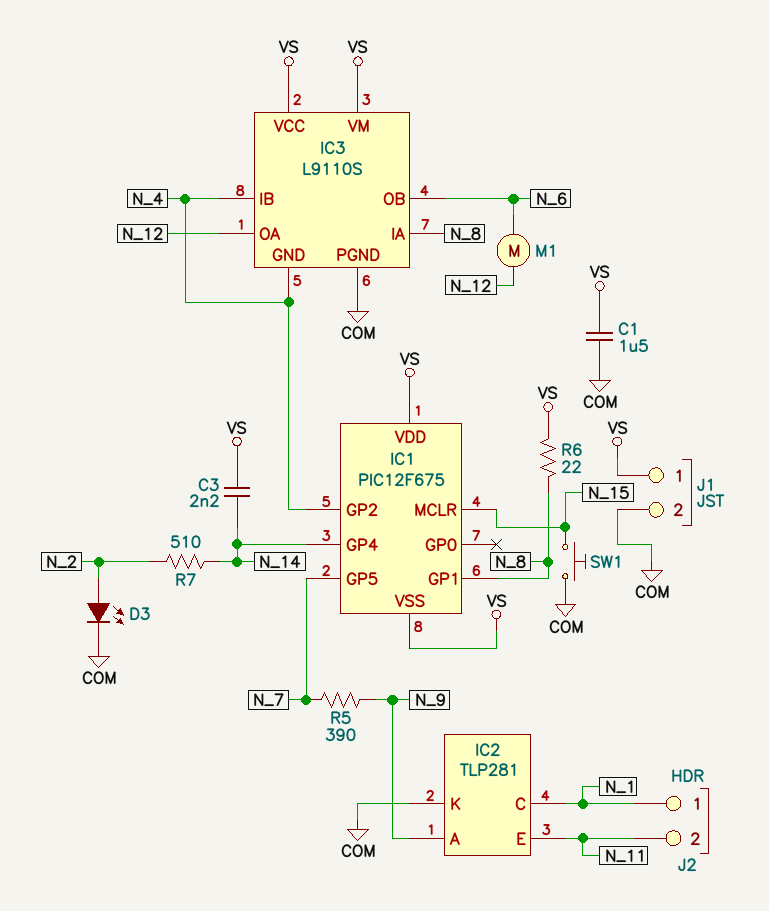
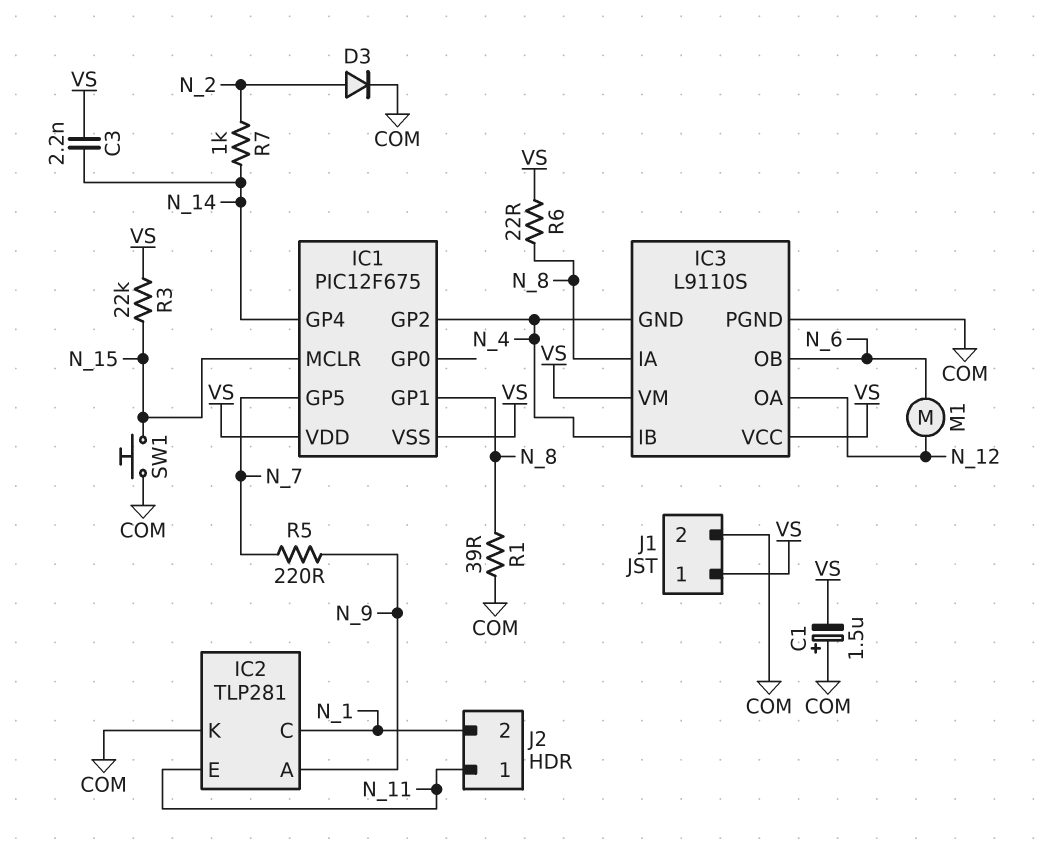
C1: 1.5uF (COM, VS) -> 1.5uF (plus COM, minus VS)
D3: LED (A N_2, K COM) -> diode (A N_2, K COM)
J2 pin 1: N_1 -> N_11
J2 pin 2: N_11 -> N_1
R1: none -> 39 (COM, N_8)
R3: none -> 22k (N_15, VS)
R5: 390 (N_7, N_9) -> 220 (N_7, N_9)
R7: 510 (N_2, N_14) -> 1k (N_2, N_14)

